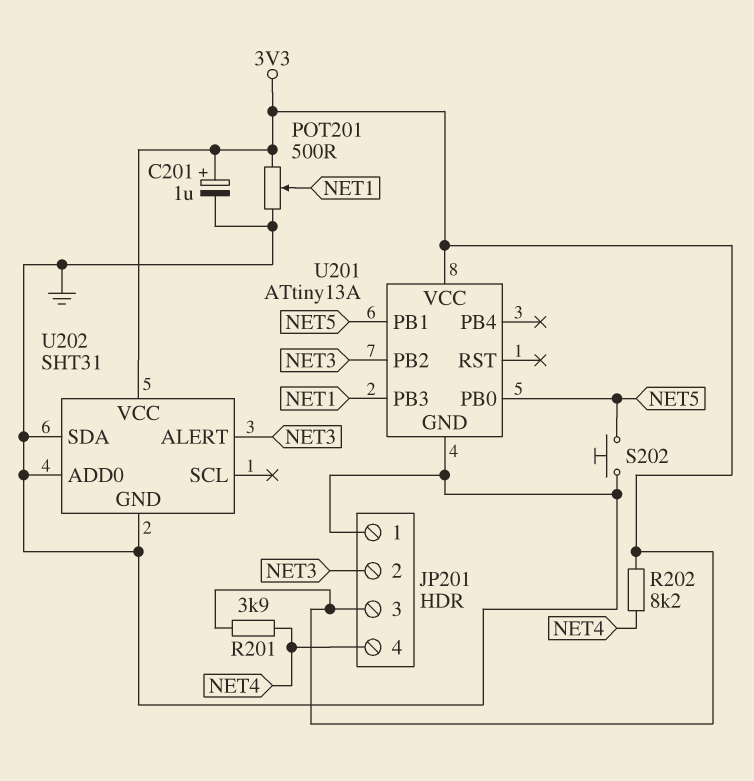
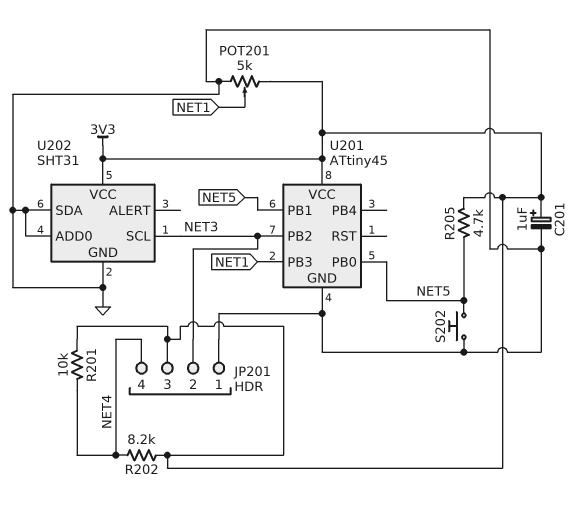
POT201: 500 (3V3, GND, wiper NET1) -> 5k (3V3, GND, wiper NET1)
R201: 3.9k (3V3, NET4) -> 10k (3V3, NET4)
R205: none -> 4.7k (3V3, NET5)
U201: ATtiny13A -> ATtiny45
U202 pin ALERT: NET3 -> none
U202 pin SCL: none -> NET3

